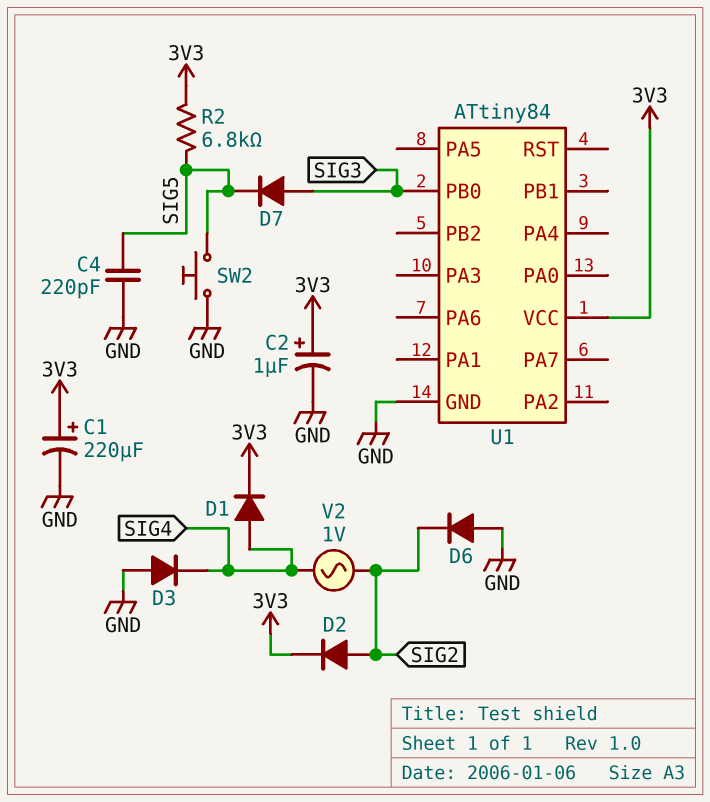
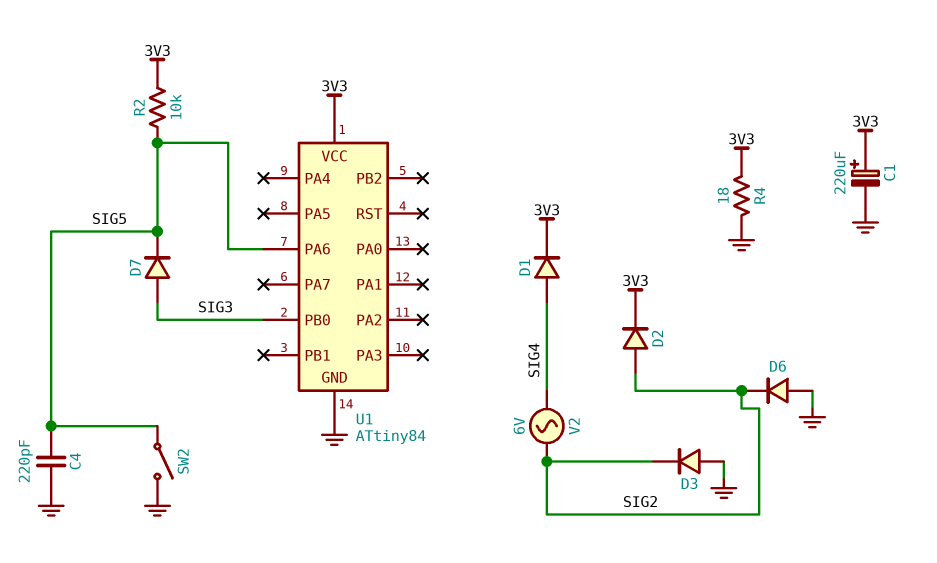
C2: 1uF (plus 3V3, minus GND) -> none
D3: diode (A GND, K SIG4) -> diode (A GND, K SIG2)
R2: 6.8k (3V3, SIG5) -> 10k (3V3, SIG5)
R4: none -> 18 (3V3, GND)
SW2: button (GND, SIG5) -> switch (GND, SIG5)
U1 pin PA6: none -> SIG5
V2: AC 1V (SIG2, SIG4) -> AC 6V (SIG2, SIG4)

